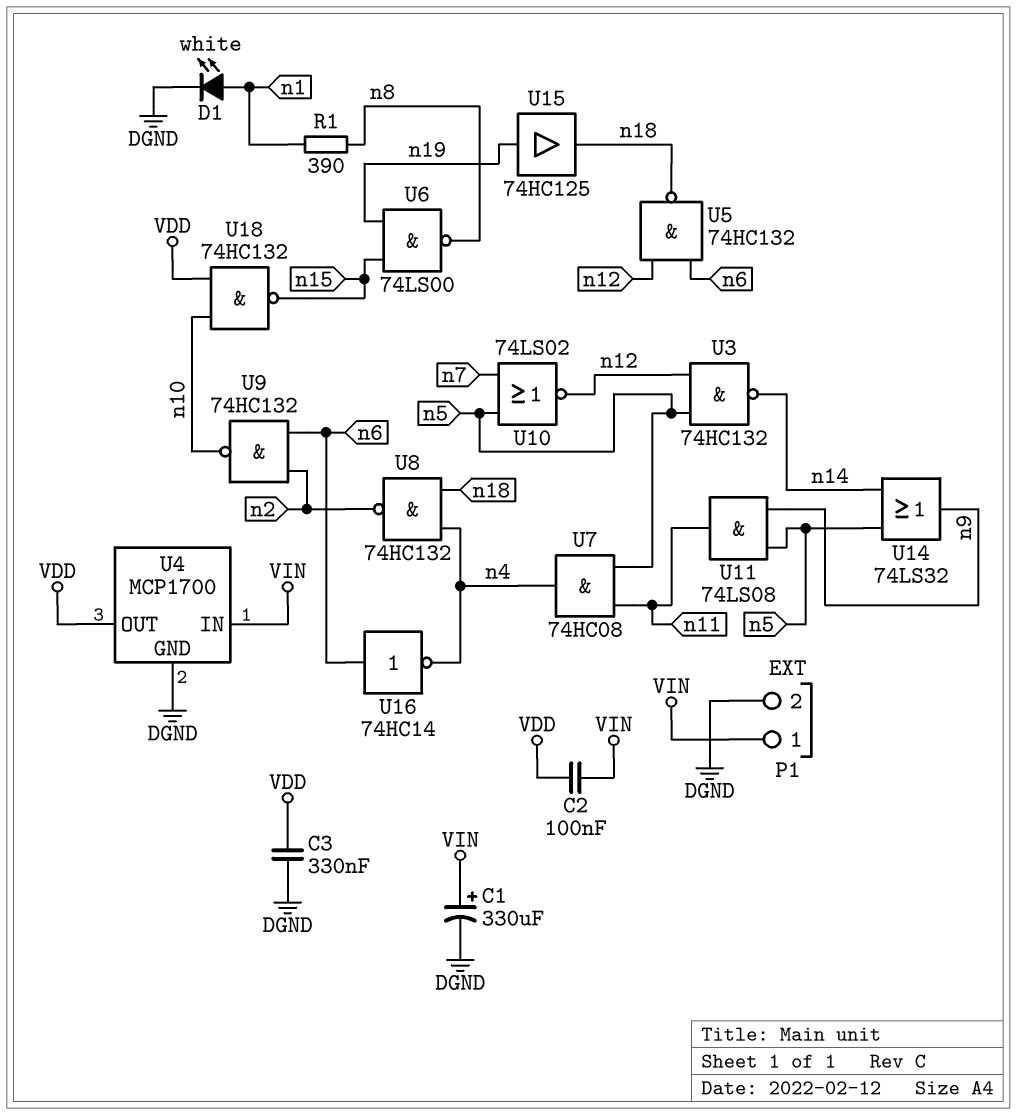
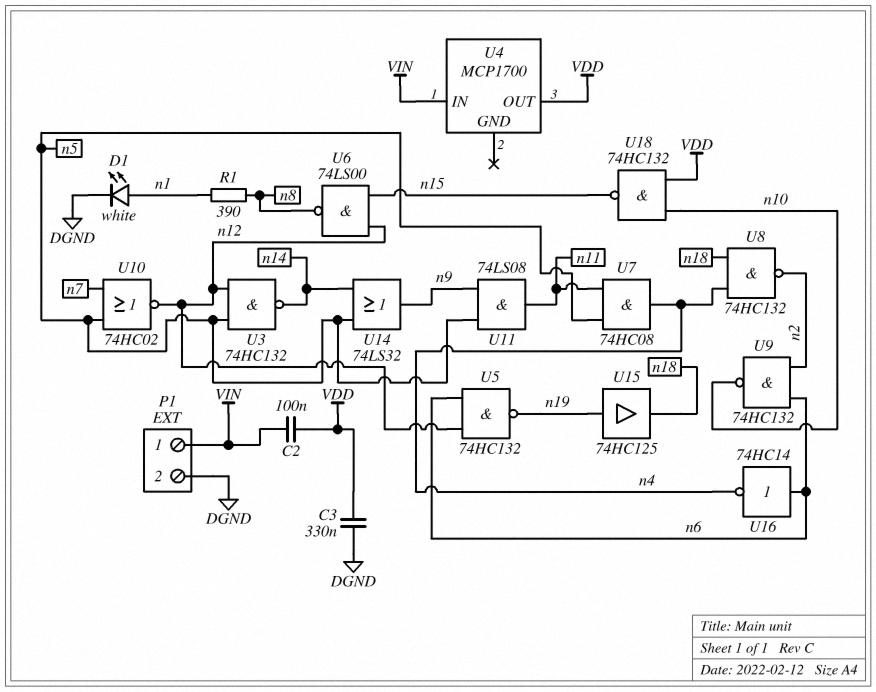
C1: 330uF (plus VIN, minus DGND) -> none
U4 pin GND: DGND -> none
U5: NAND 74HC132 (in n6, in n12, out n18) -> NAND 74HC132 (in n6, in n12, out n19)
U6: NAND 74LS00 (in n15, in n19, out n8) -> NAND 74LS00 (in n12, in n15, out n8)
U10: NOR 74LS02 (in n5, in n7, out n12) -> NOR 74HC02 (in n5, in n7, out n12)

